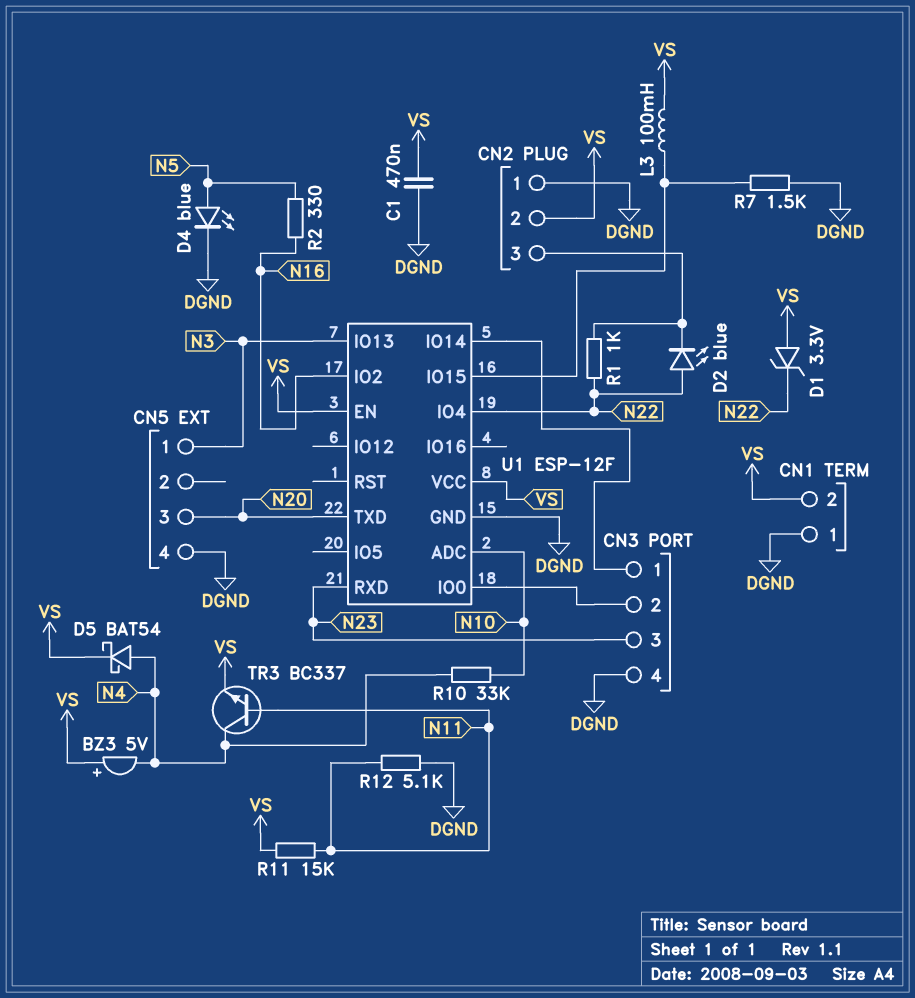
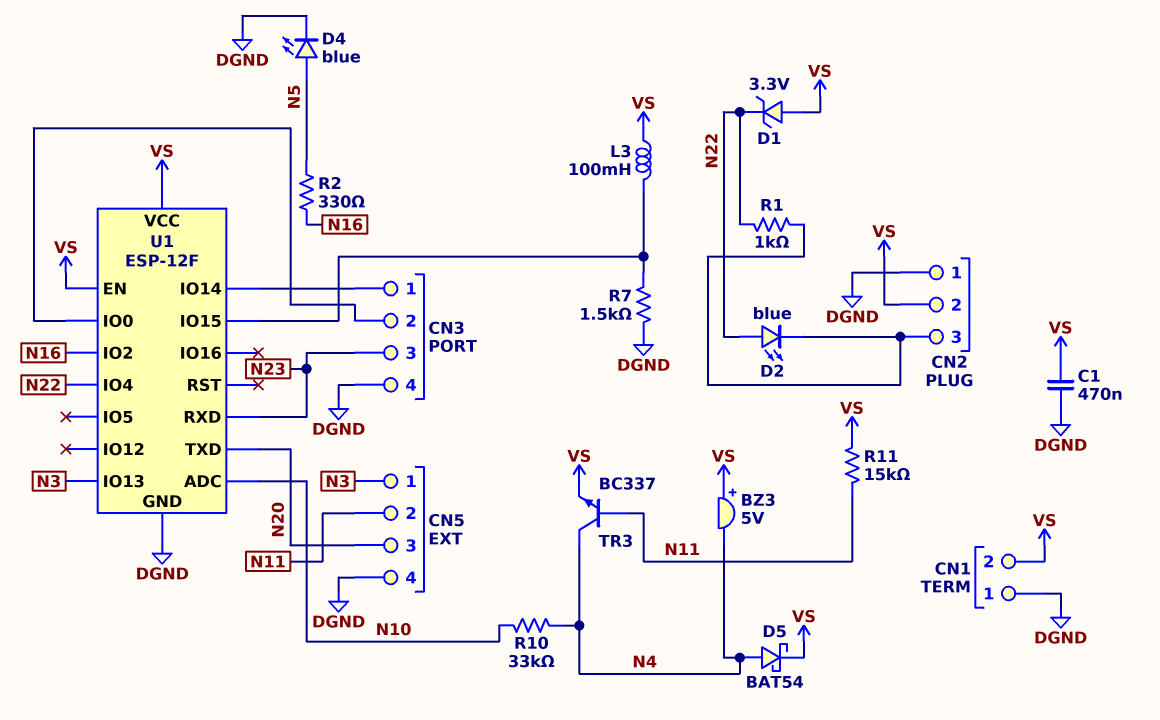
CN5 pin 2: none -> N11
R12: 5.1k (DGND, N11) -> none

